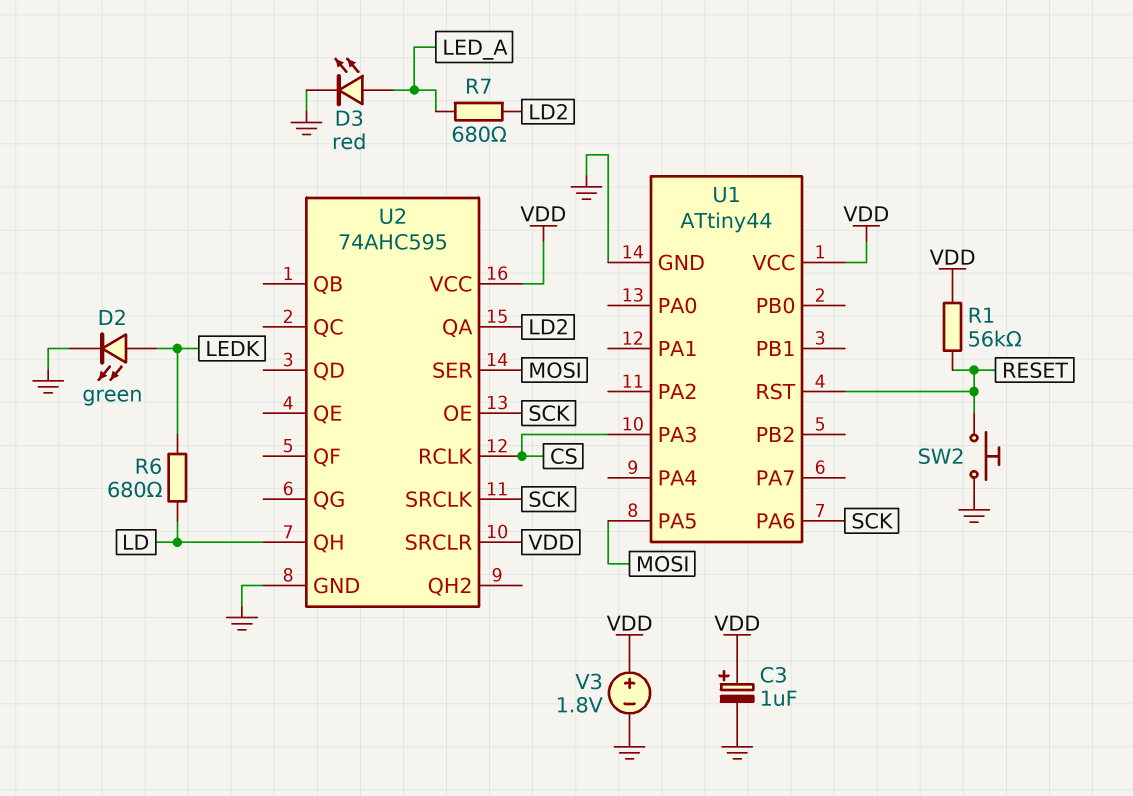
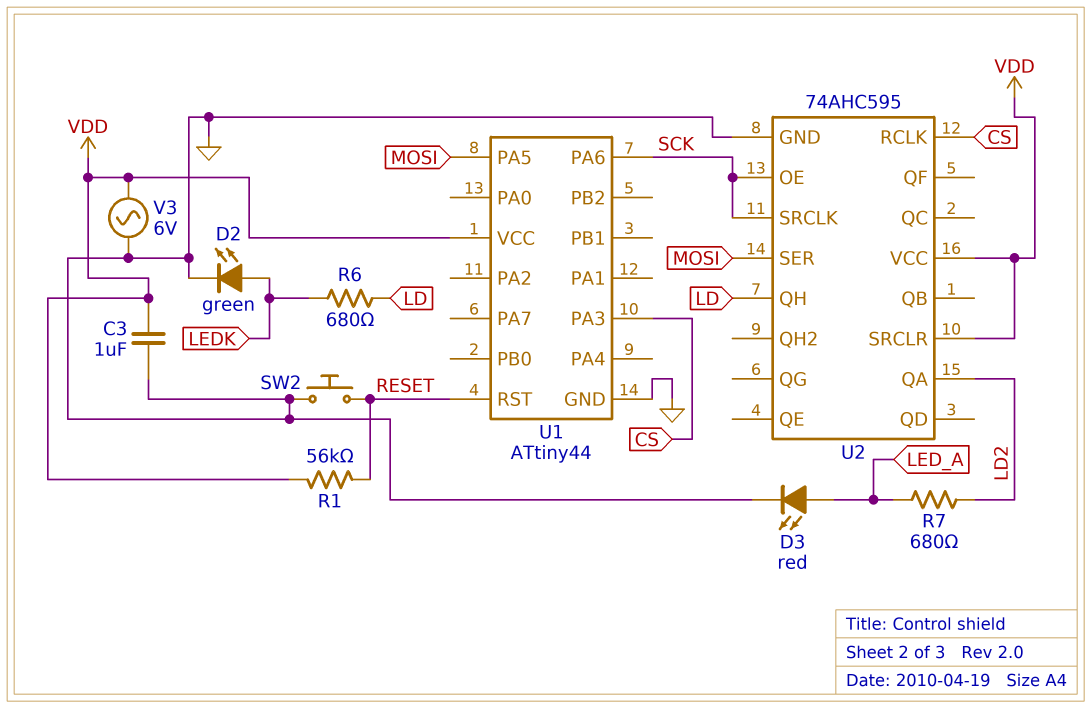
C3: 1uF (plus VDD, minus GND) -> 1uF (GND, VDD)
V3: 1.8V (plus VDD, minus GND) -> AC 6V (GND, VDD)

